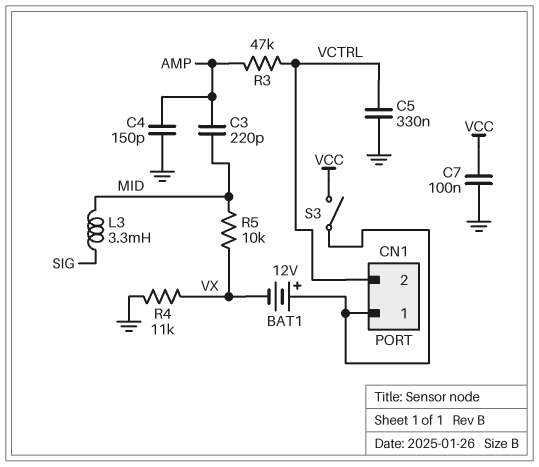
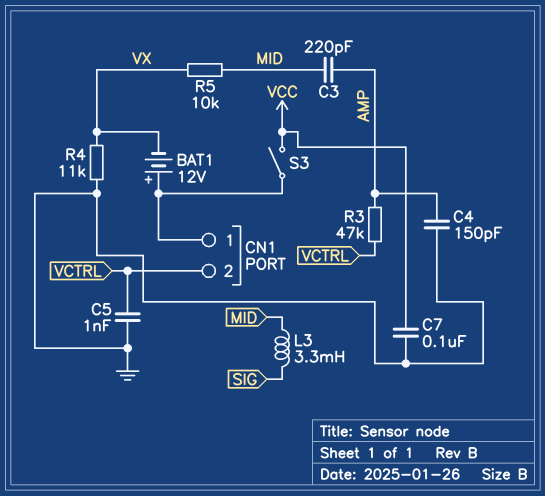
C5: 330nF (GND, VCTRL) -> 1nF (GND, VCTRL)

